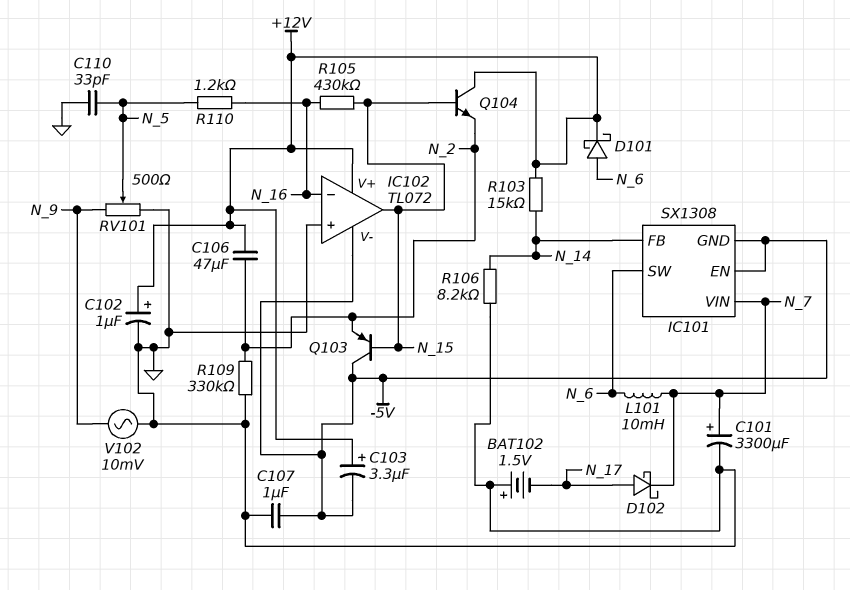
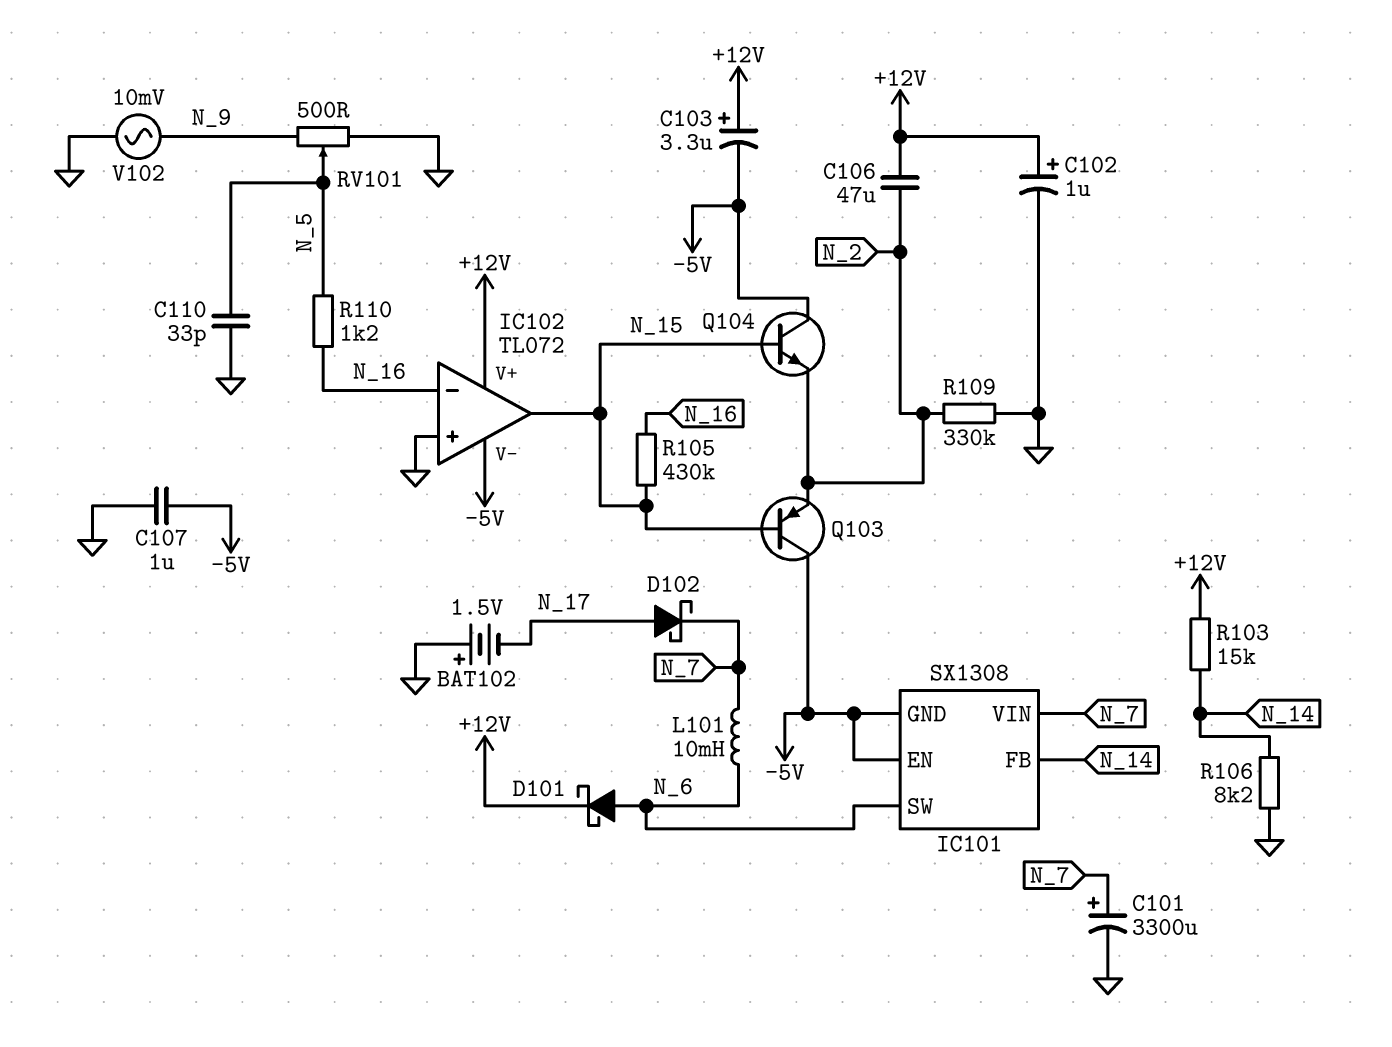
Q104: NPN (B N_15, C +12V, E N_2) -> NPN (B N_15, C -5V, E N_2)

